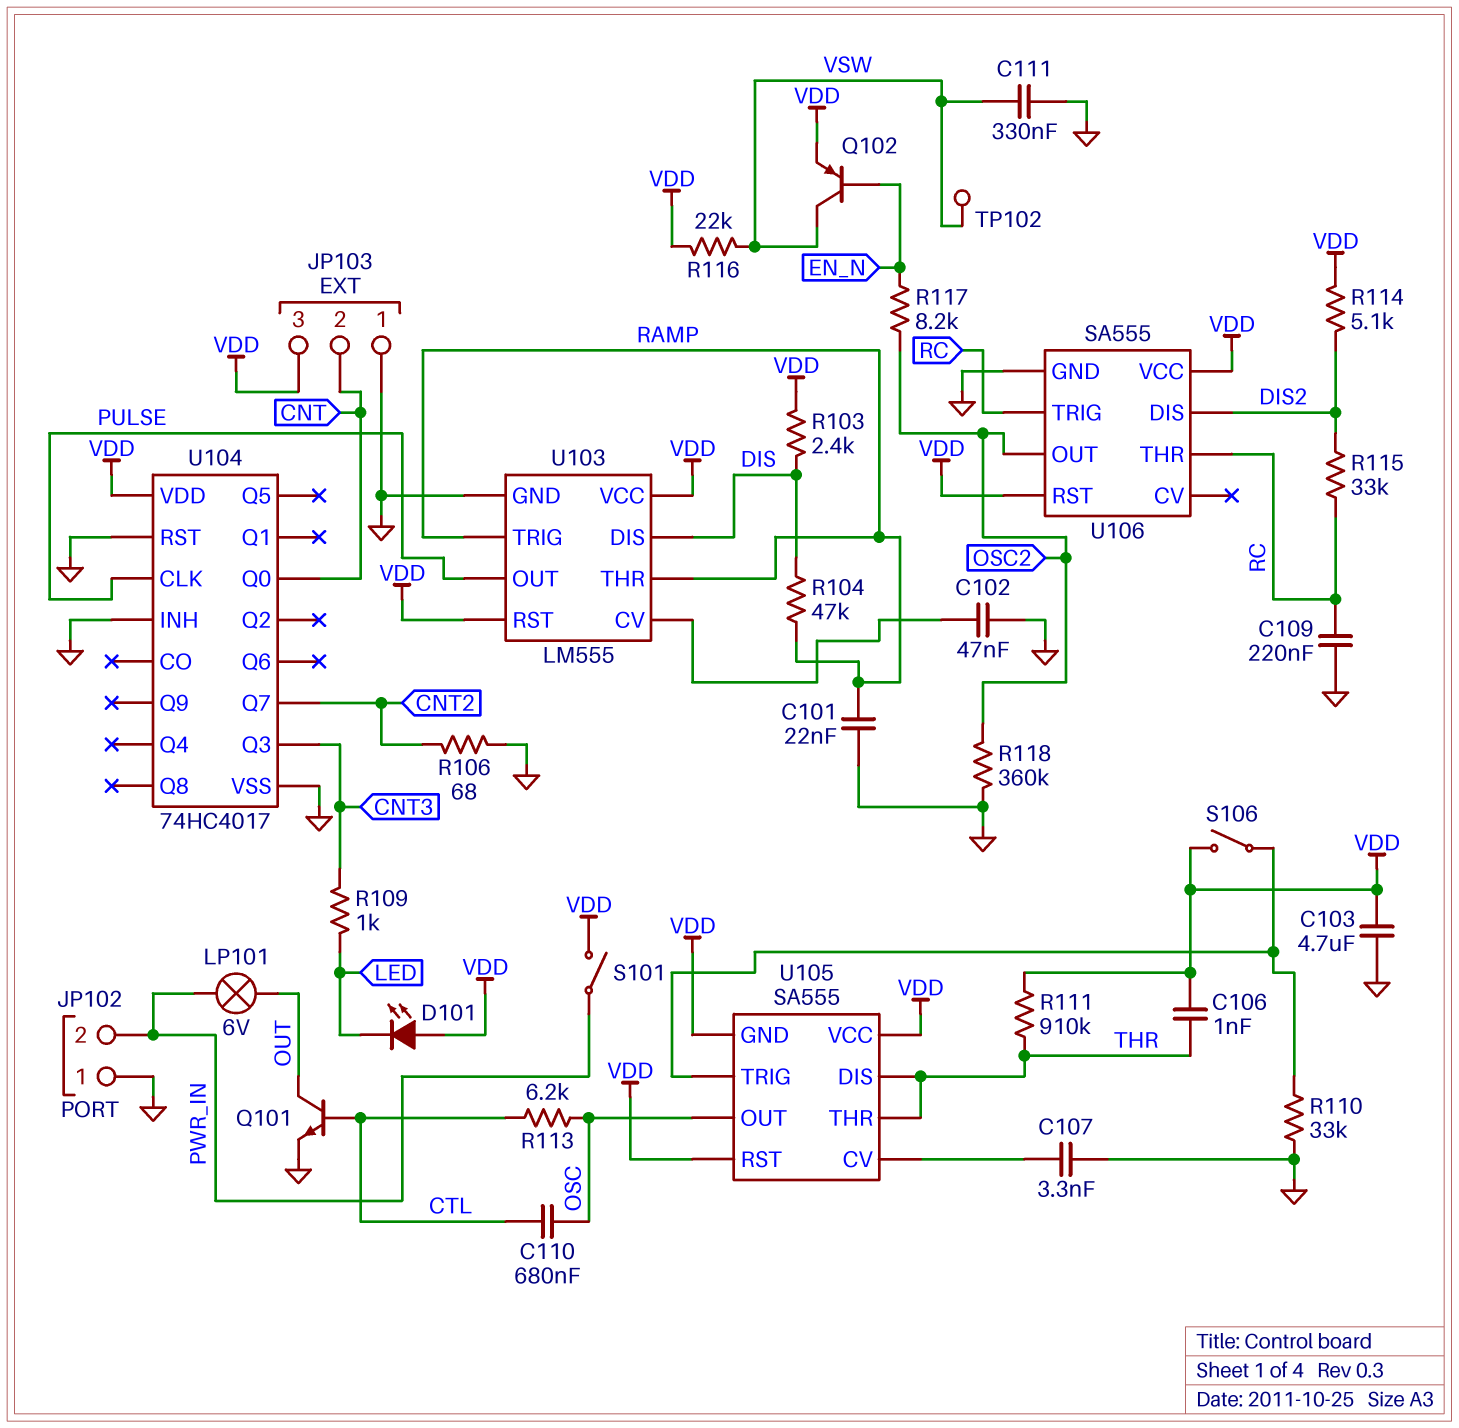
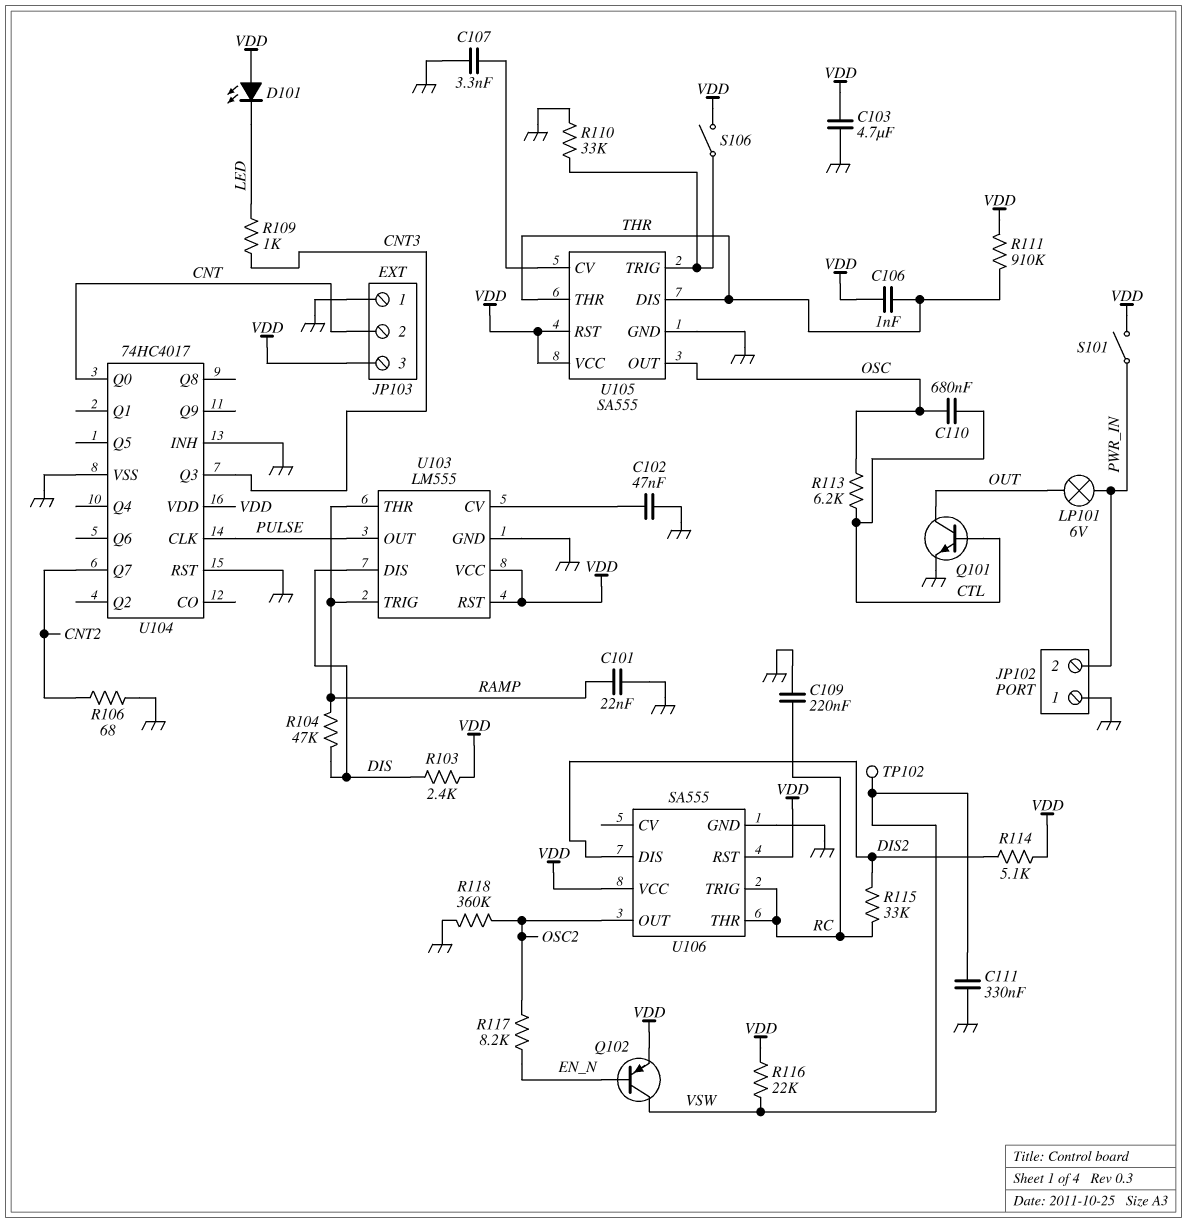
U105 pin GND: VDD -> GND

